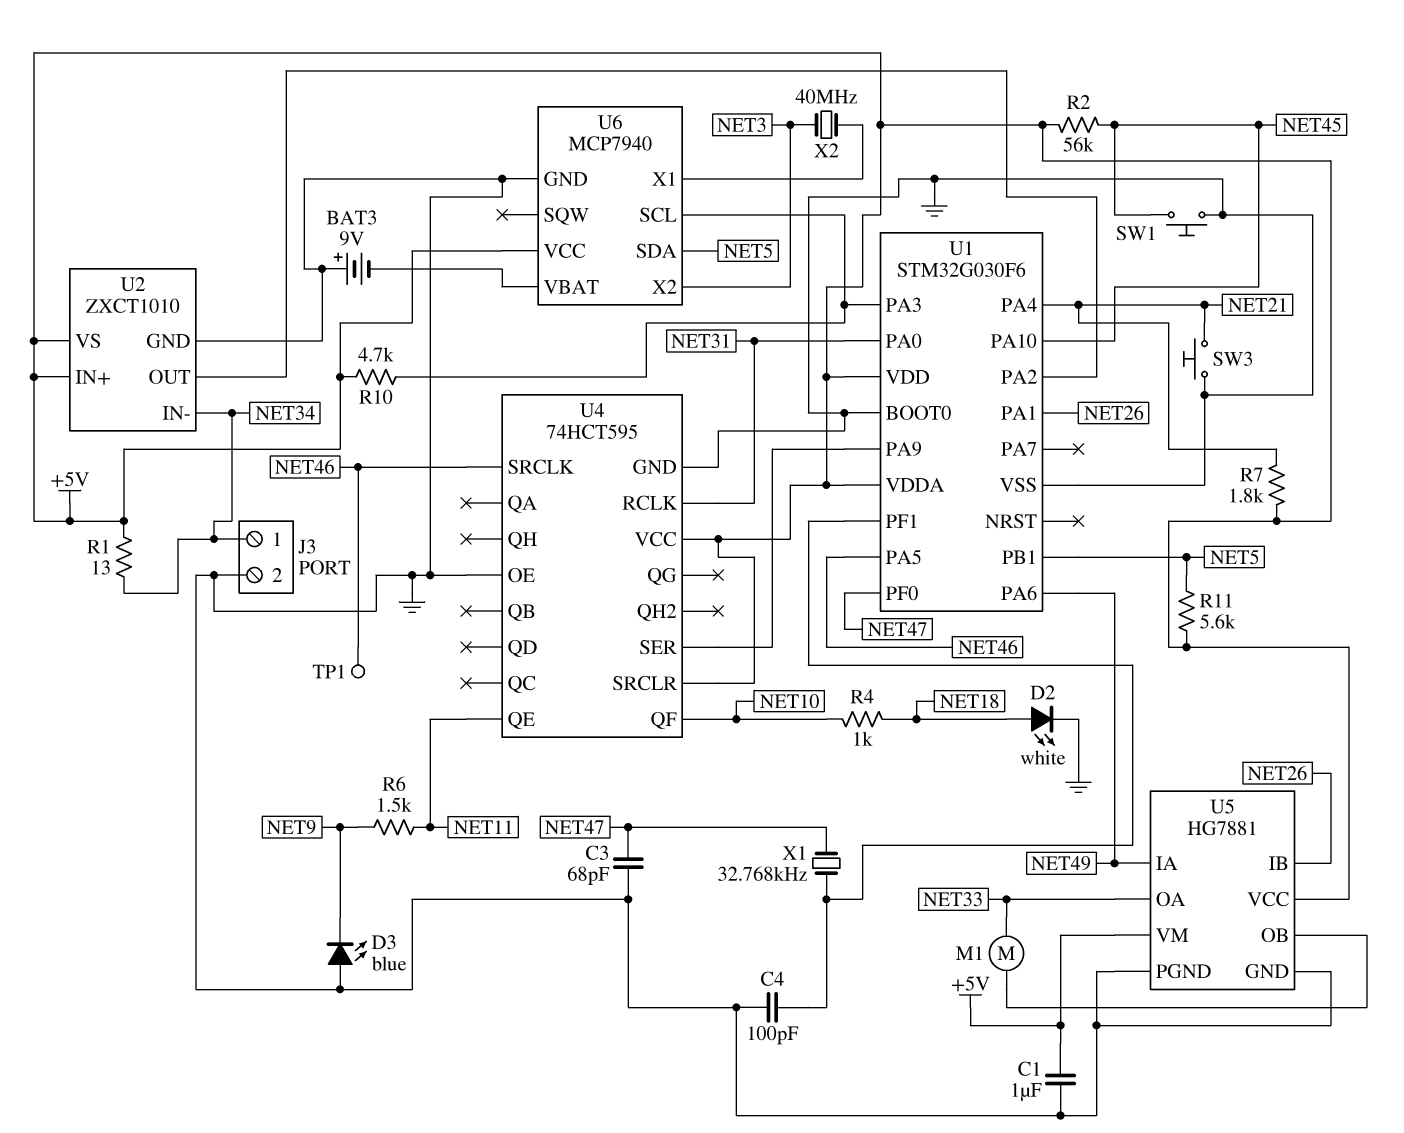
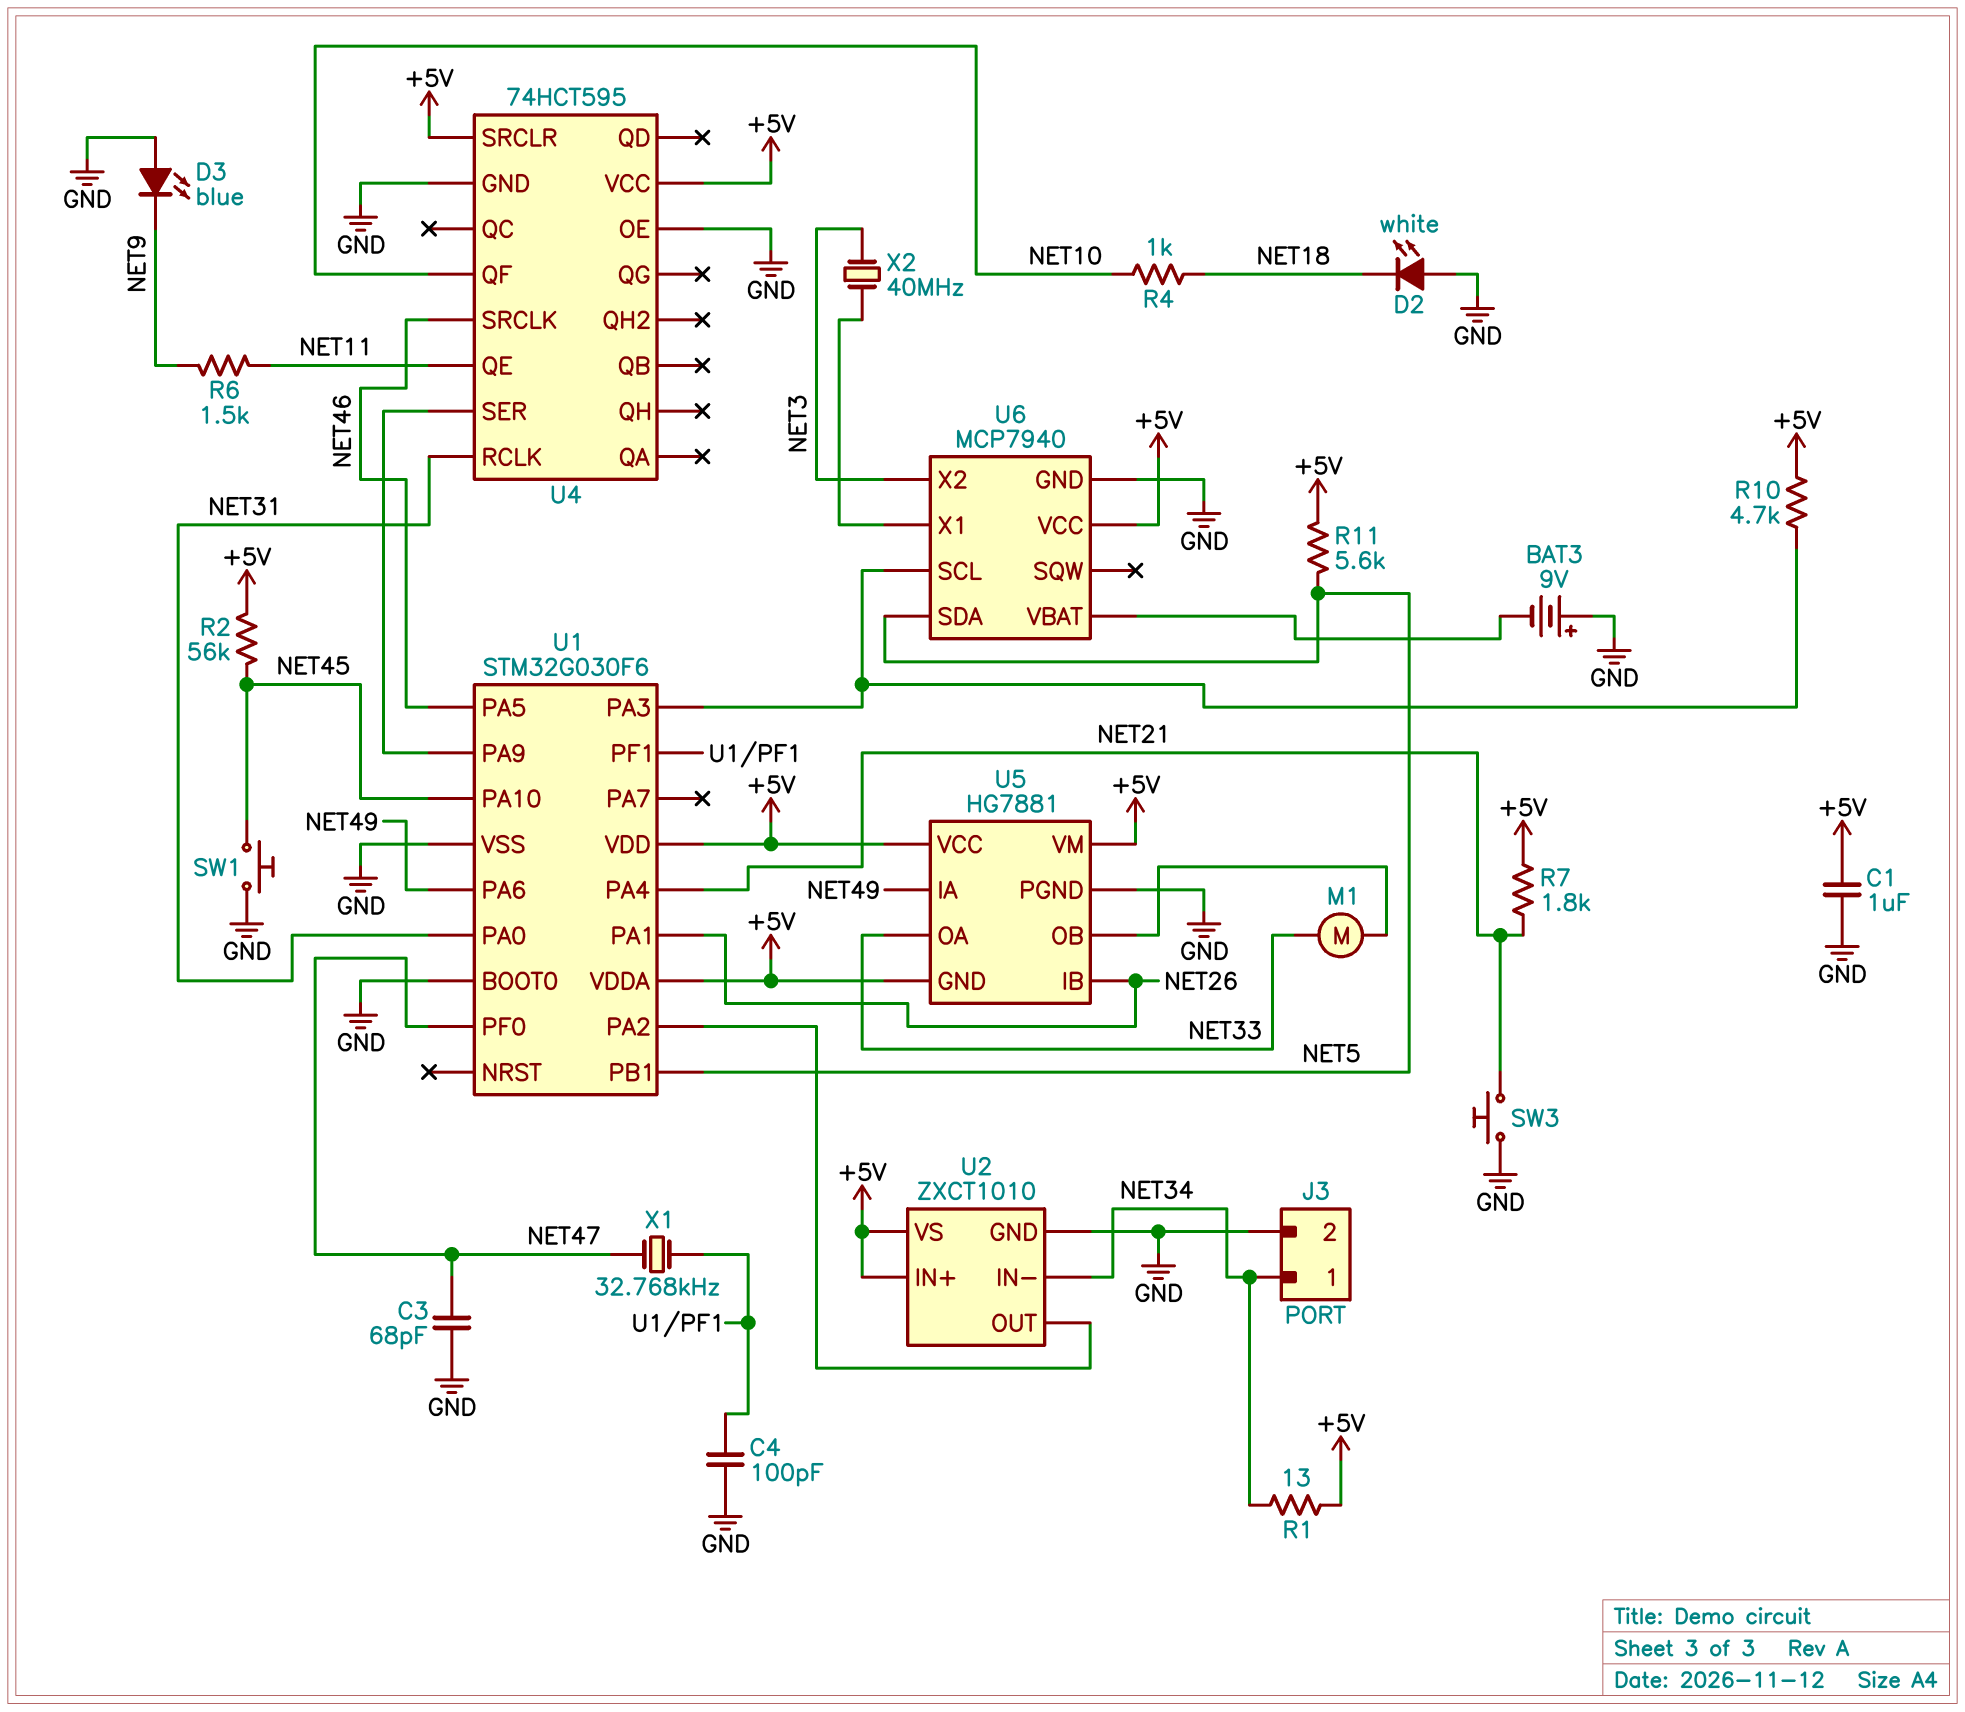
D2: LED white (A NET18, K GND) -> LED white (A GND, K NET18)
TP1: test point (NET46) -> none
U5 pin GND: GND -> +5V

